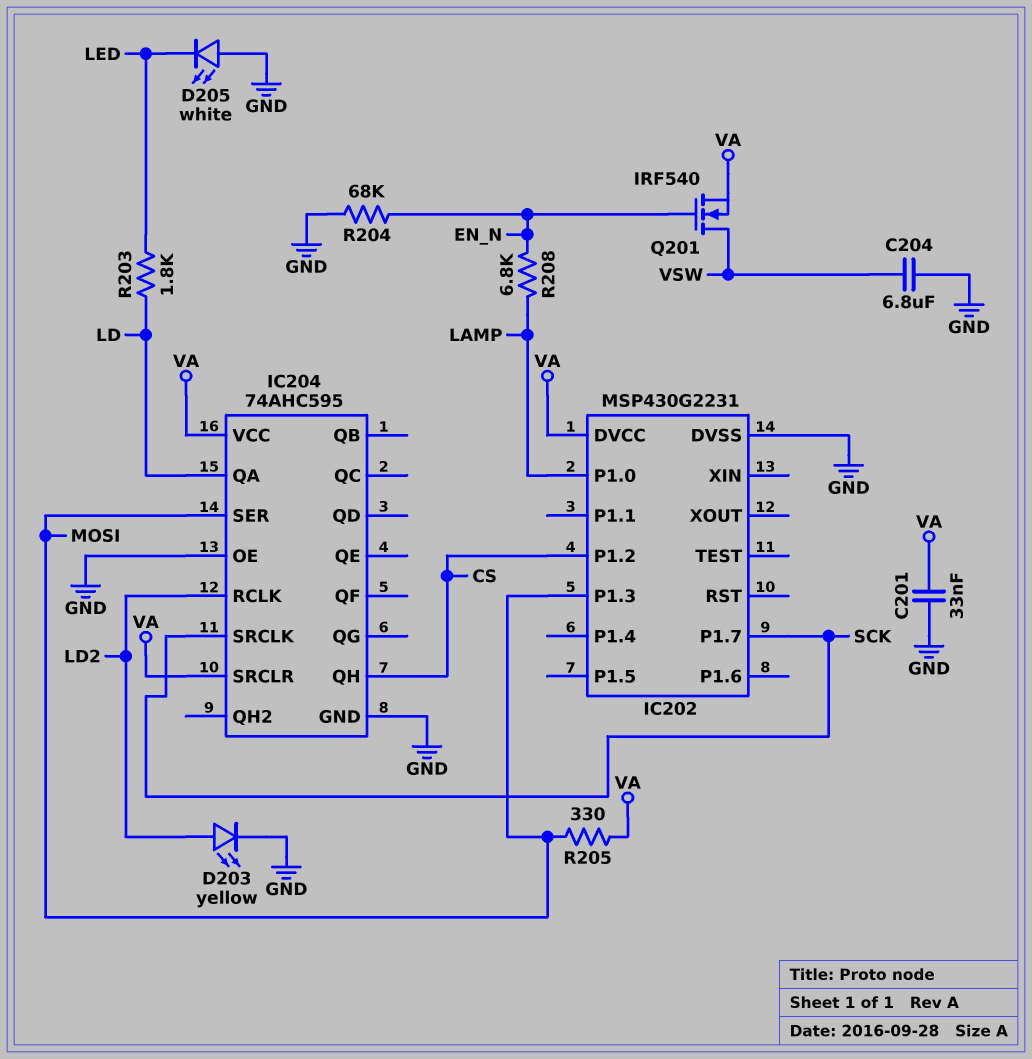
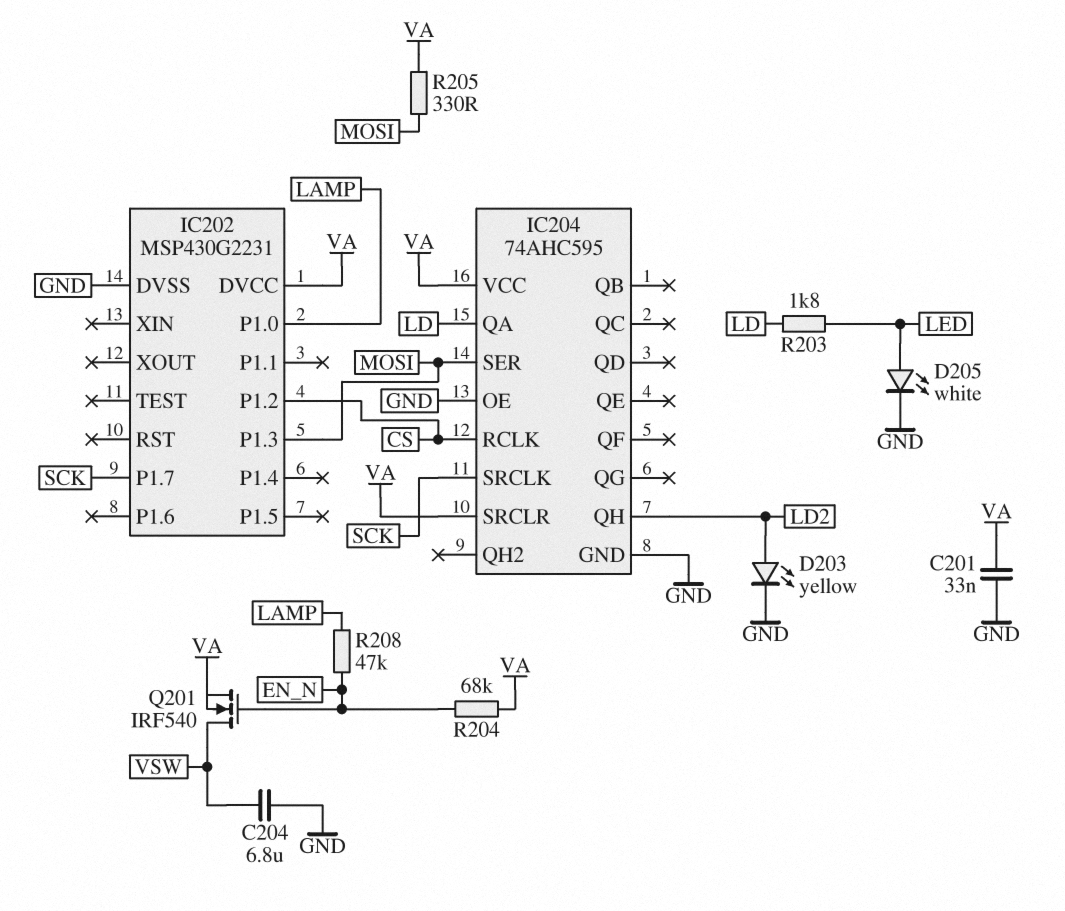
D205: LED white (A GND, K LED) -> LED white (A LED, K GND)
IC204 pin QH: CS -> LD2
IC204 pin RCLK: LD2 -> CS
R204: 68k (EN_N, GND) -> 68k (EN_N, VA)
R208: 6.8k (EN_N, LAMP) -> 47k (EN_N, LAMP)

